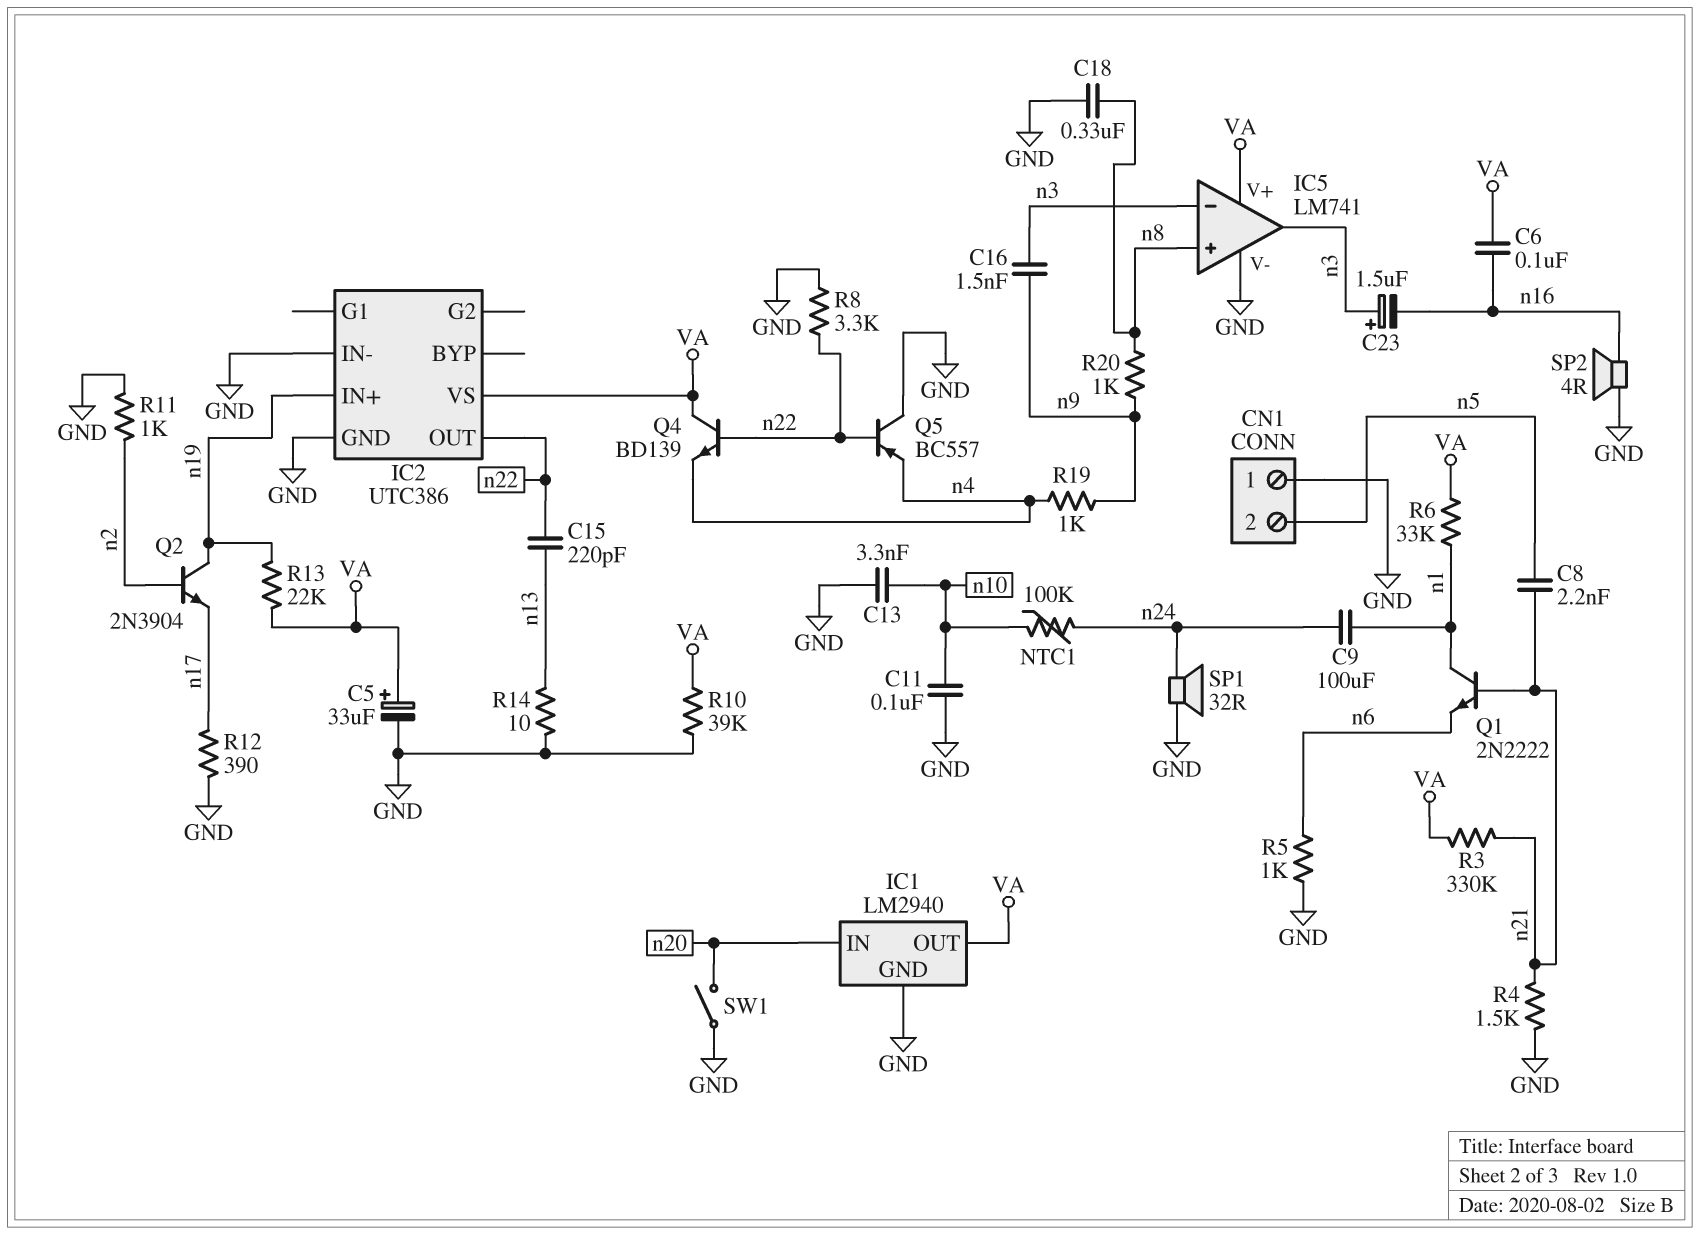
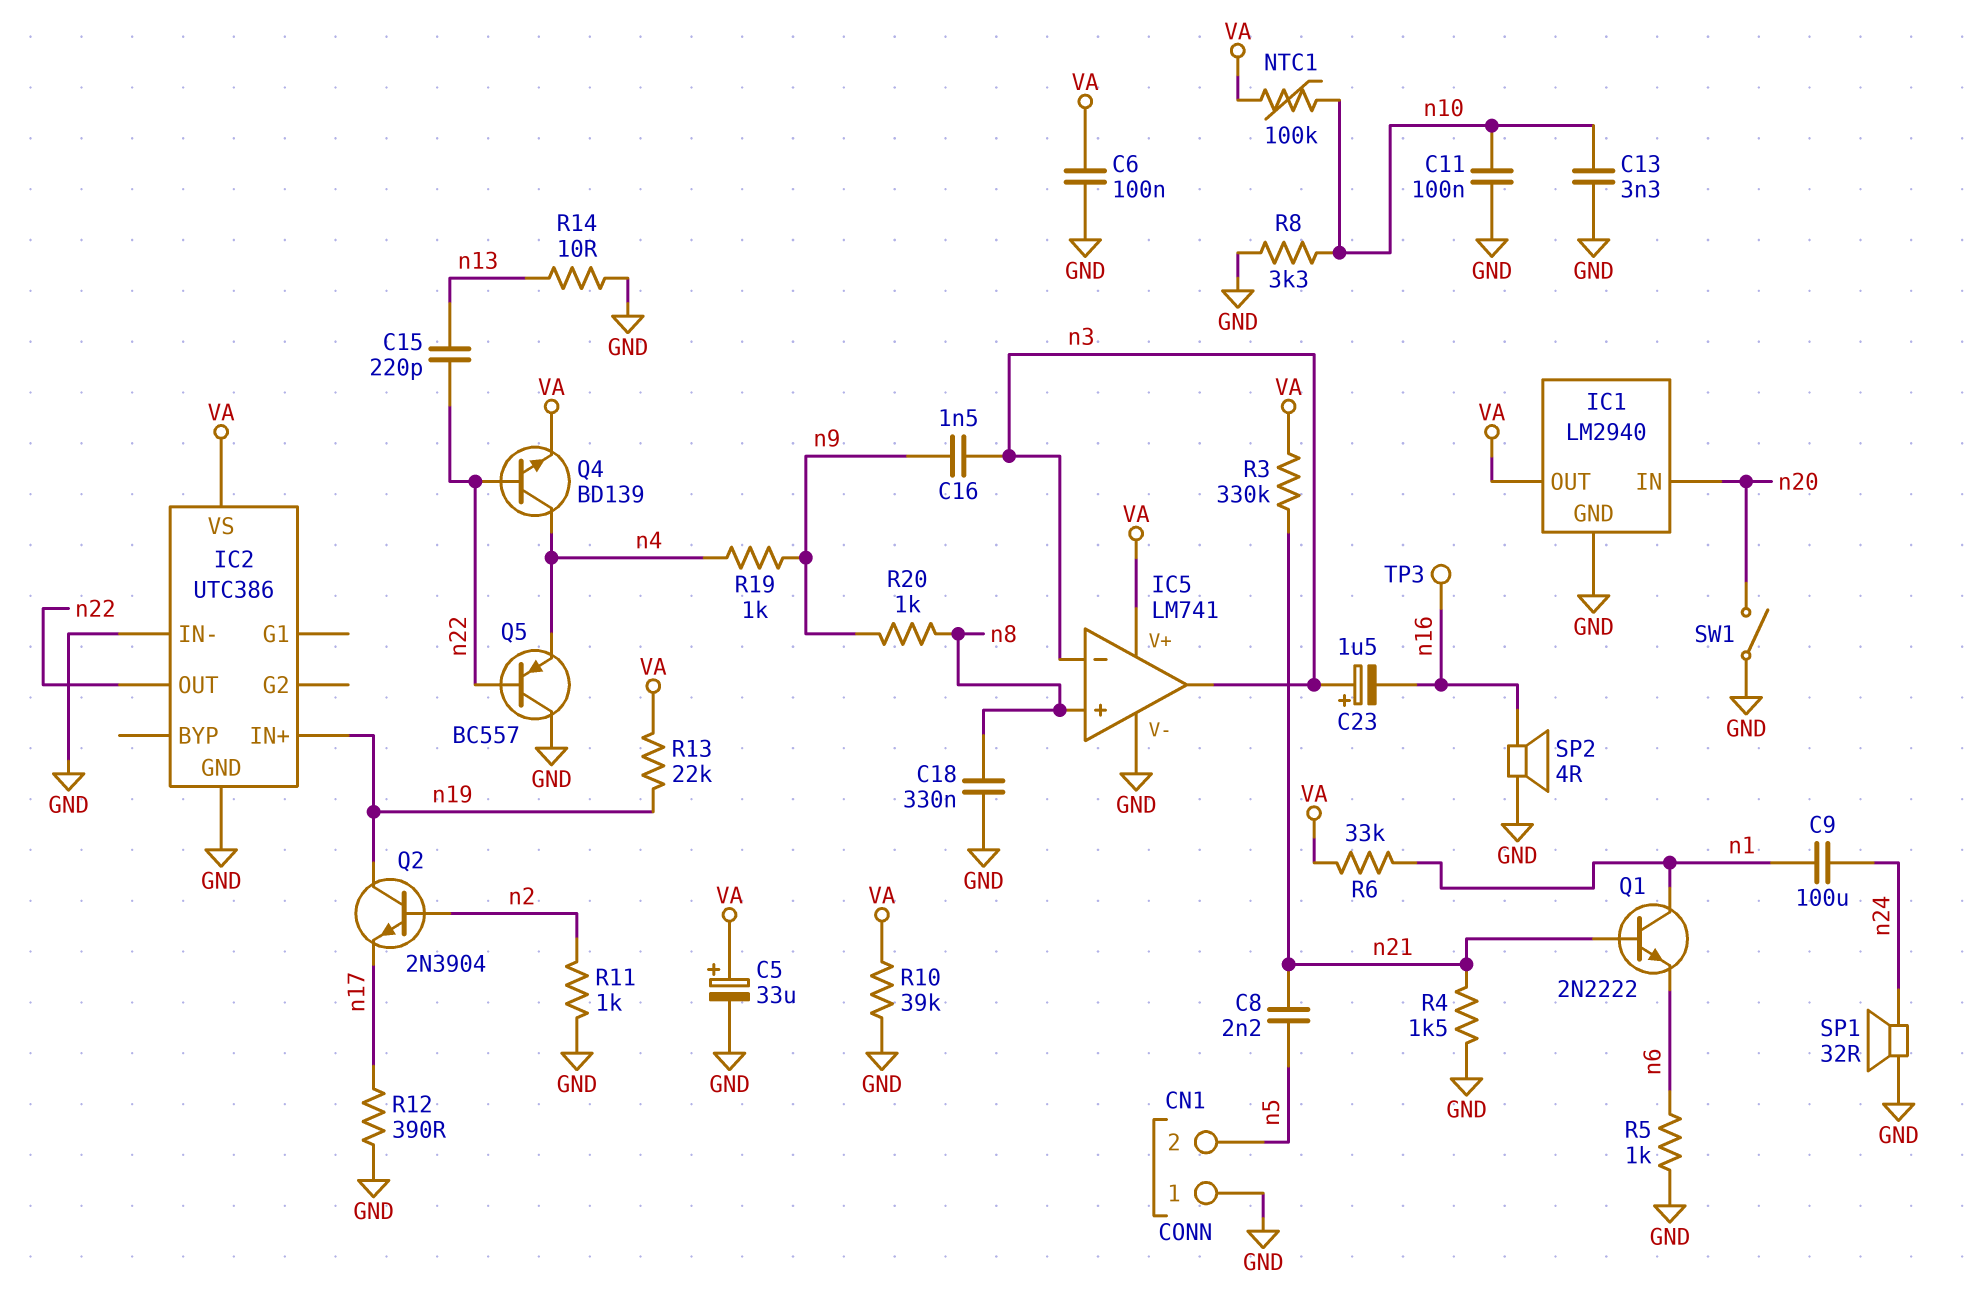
C6: 100nF (VA, n16) -> 100nF (GND, VA)
NTC1: 100k (n10, n24) -> 100k (VA, n10)
Q4: NPN BD139 (B n22, C VA, E n4) -> NPN BD139 (B n22, C n4, E VA)
R8: 3.3k (GND, n22) -> 3.3k (GND, n10)
TP3: none -> test point (n16)

